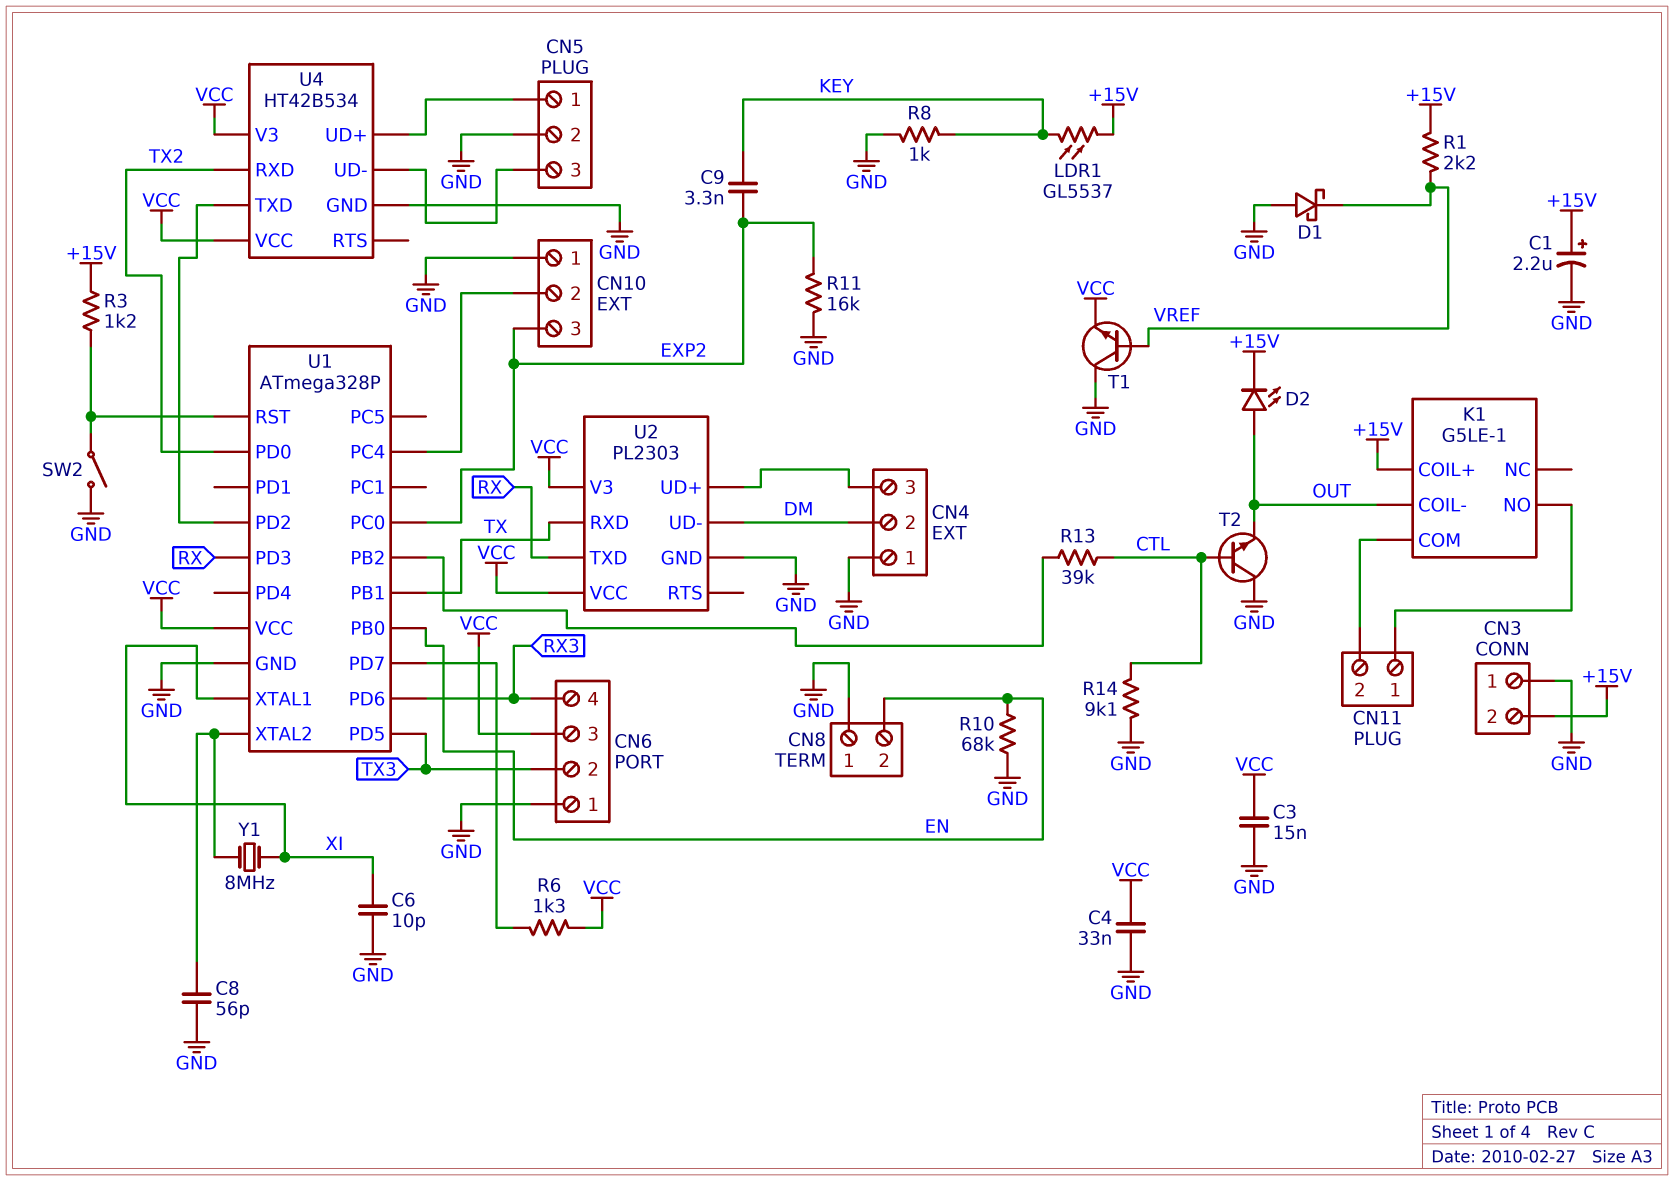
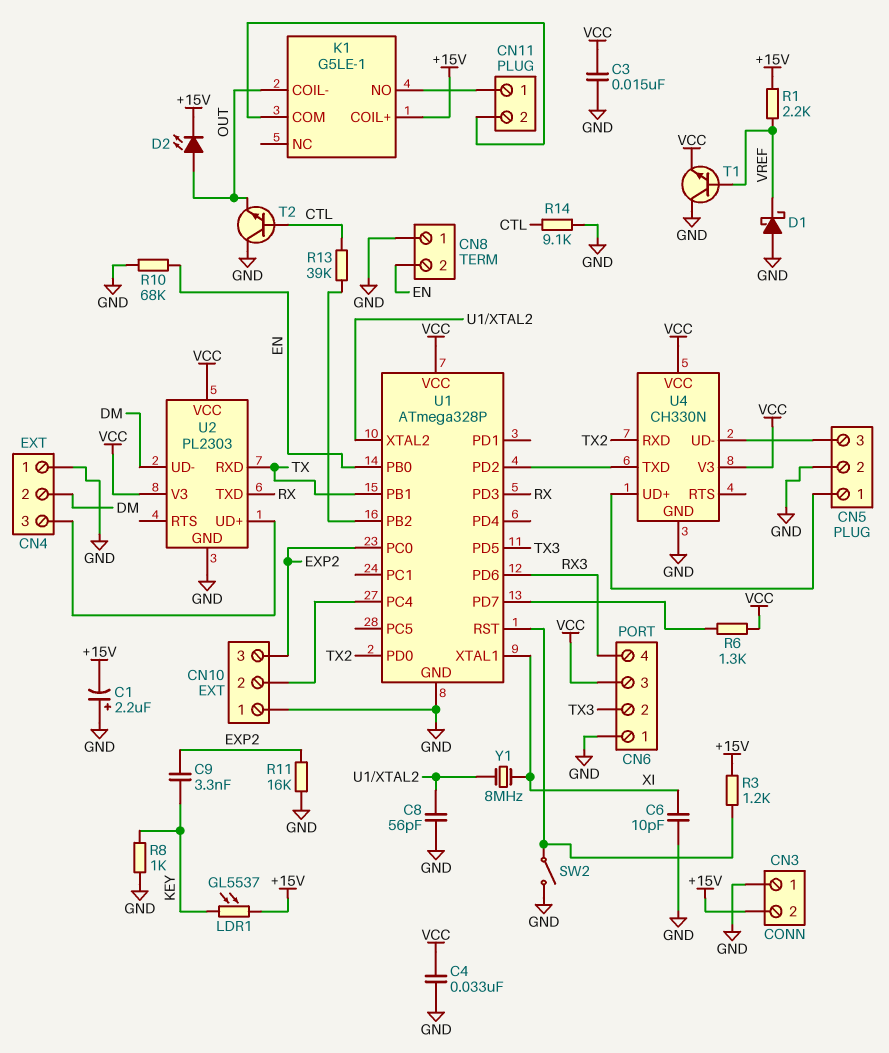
C1: 2.2uF (plus +15V, minus GND) -> 2.2uF (plus GND, minus +15V)
U4: HT42B534 -> CH330N

